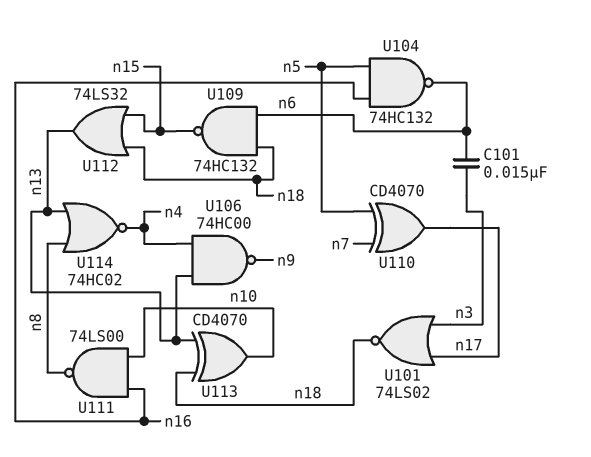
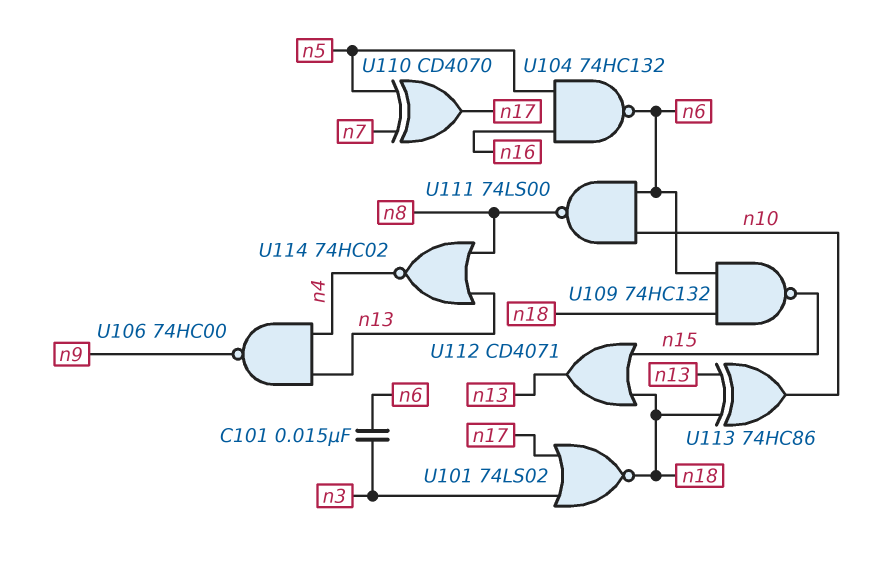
U111: NAND 74LS00 (in n10, in n16, out n8) -> NAND 74LS00 (in n6, in n10, out n8)
U112: OR 74LS32 (in n15, in n18, out n13) -> OR CD4071 (in n15, in n18, out n13)
U113: XOR CD4070 (in n13, in n18, out n10) -> XOR 74HC86 (in n13, in n18, out n10)

